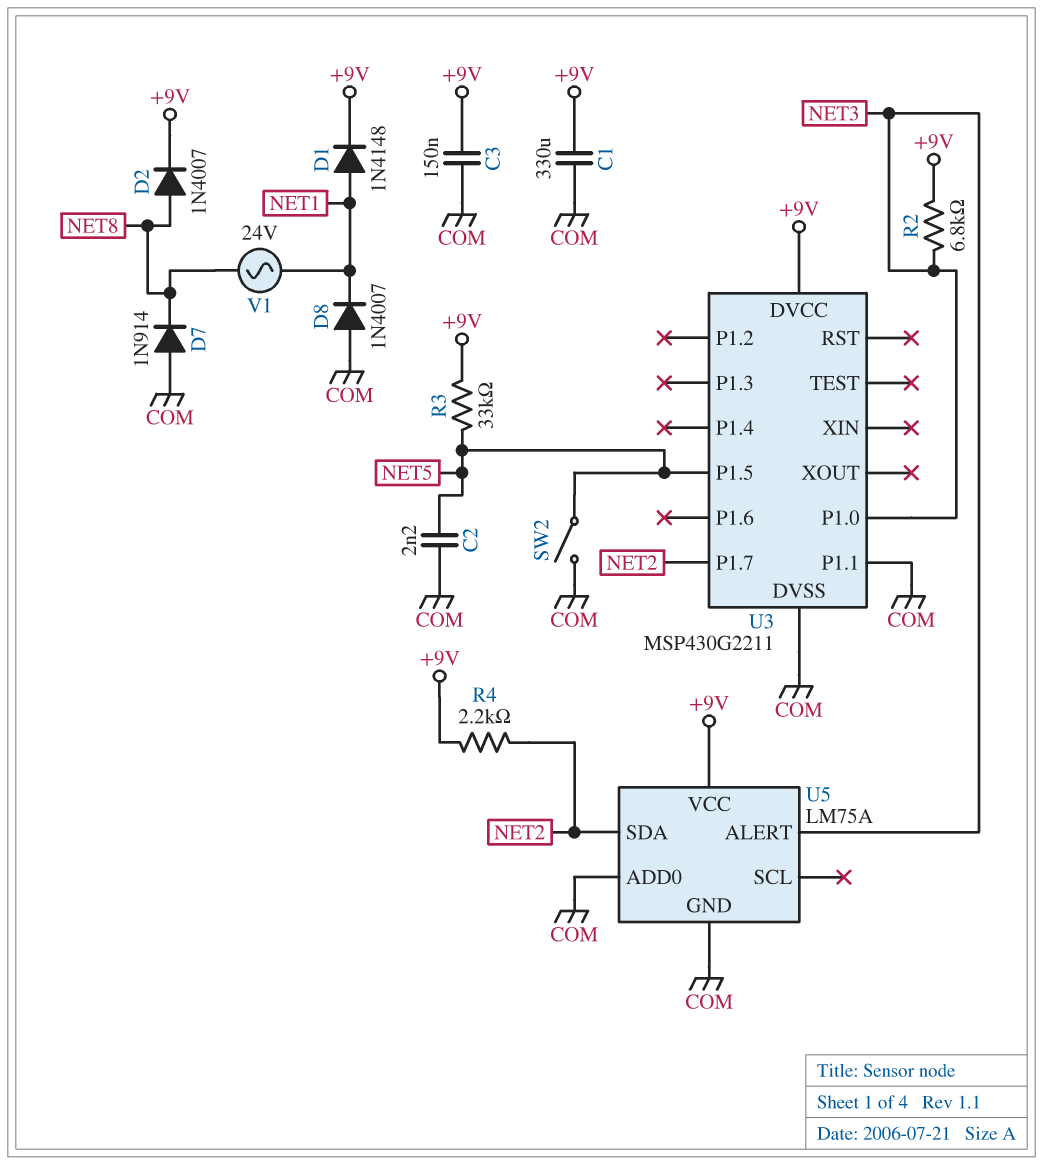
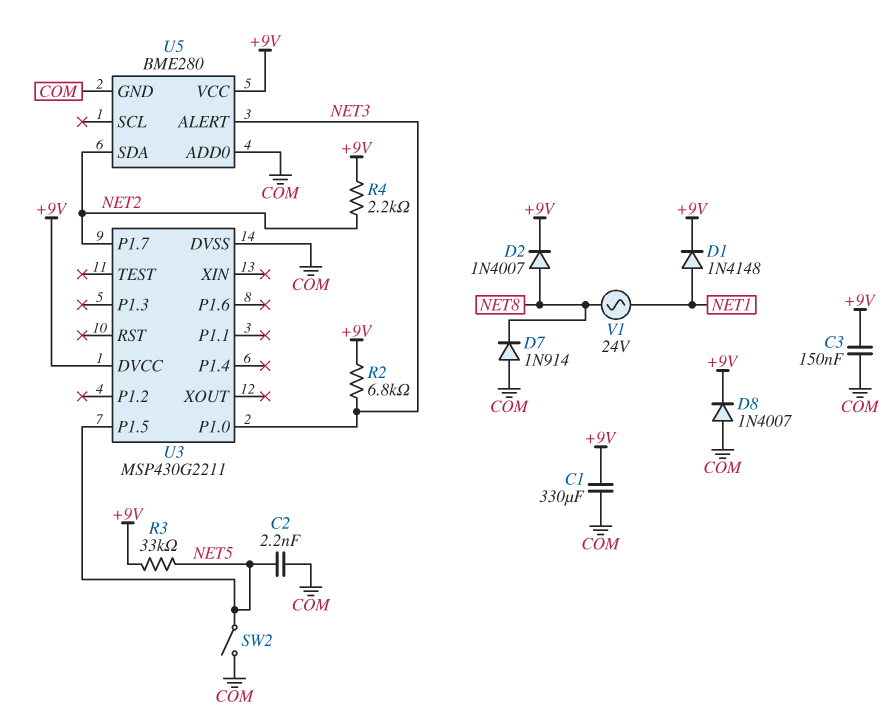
D8: diode 1N4007 (A COM, K NET1) -> diode 1N4007 (A COM, K +9V)
U3 pin P1.1: COM -> none
U5: LM75A -> BME280

